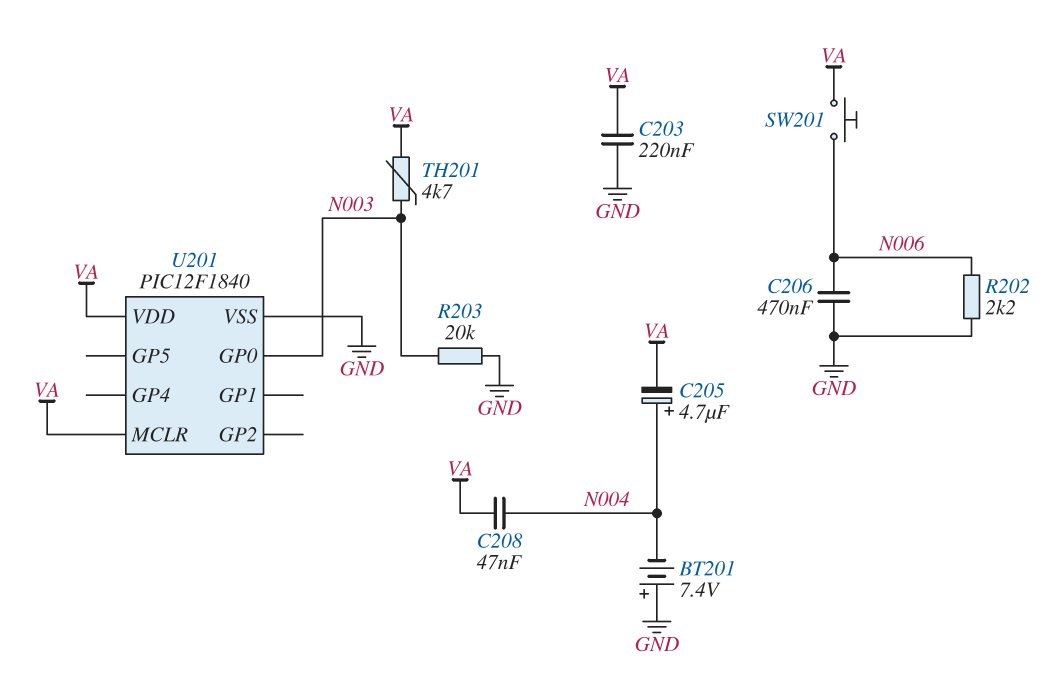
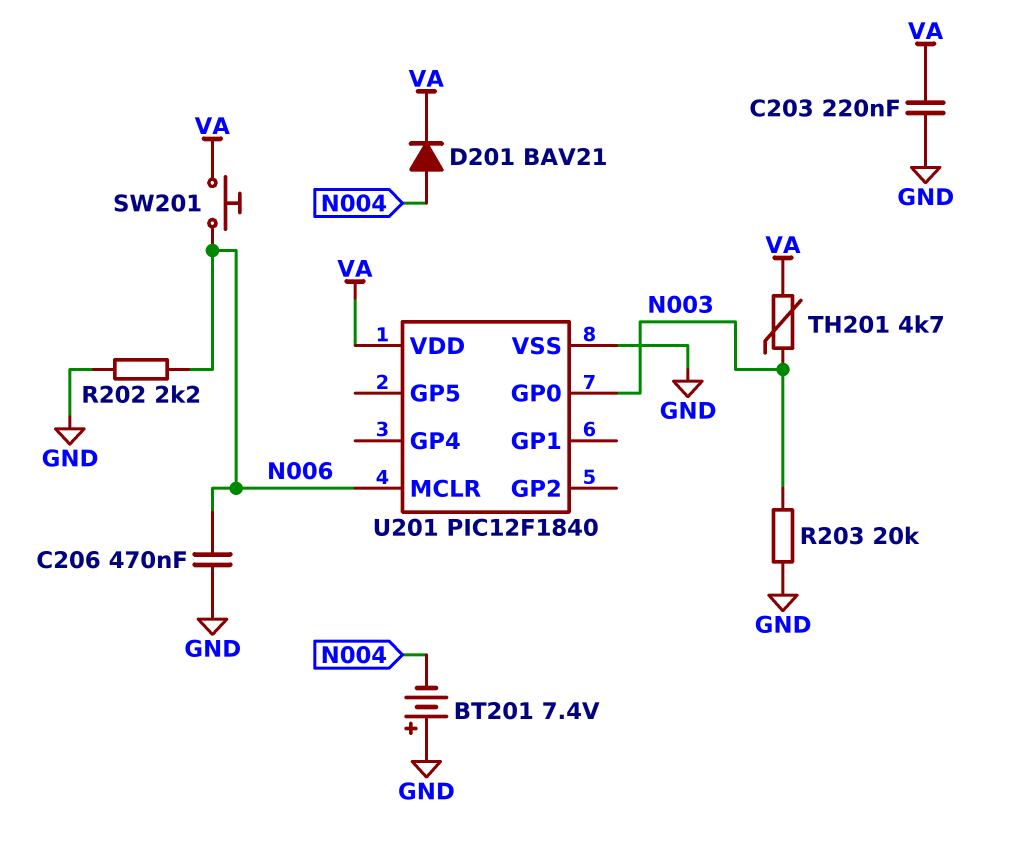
C205: 4.7uF (plus N004, minus VA) -> none
C208: 47nF (N004, VA) -> none
D201: none -> diode BAV21 (A N004, K VA)
U201 pin MCLR: VA -> N006

